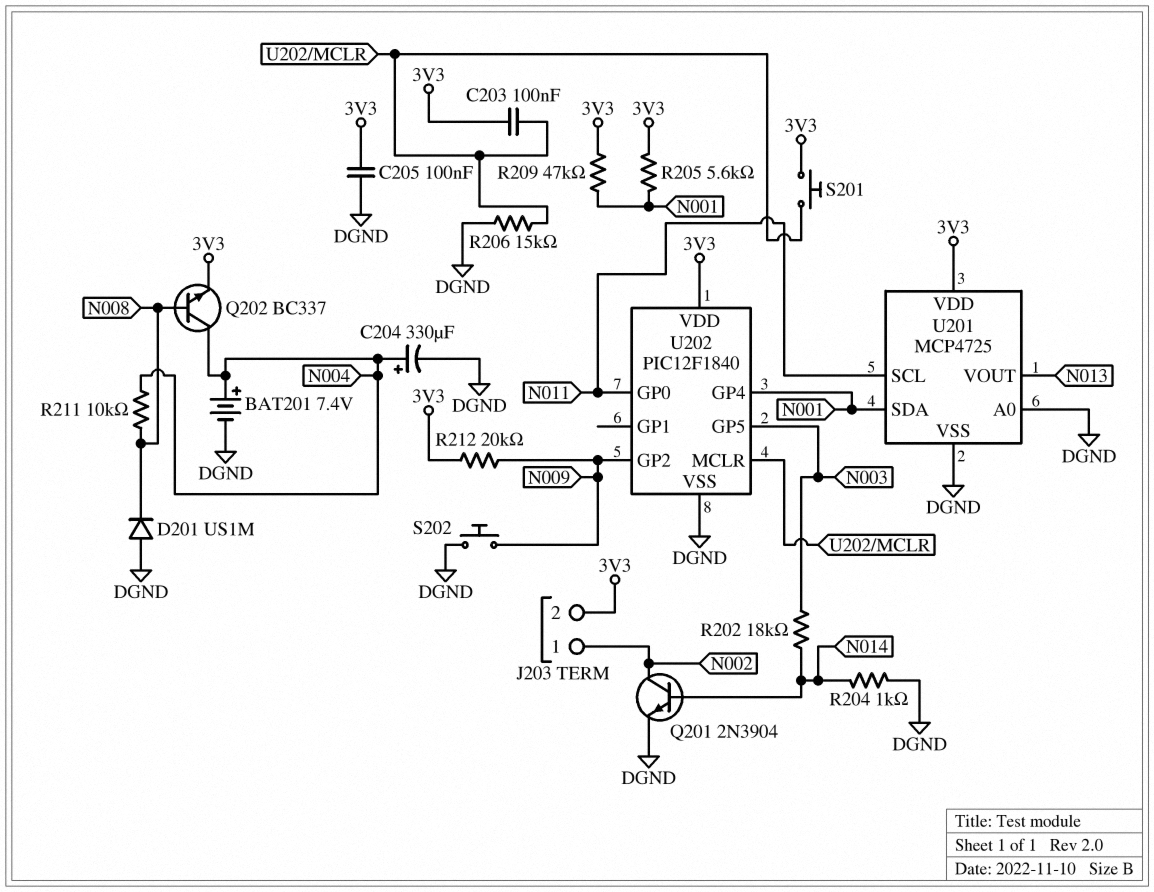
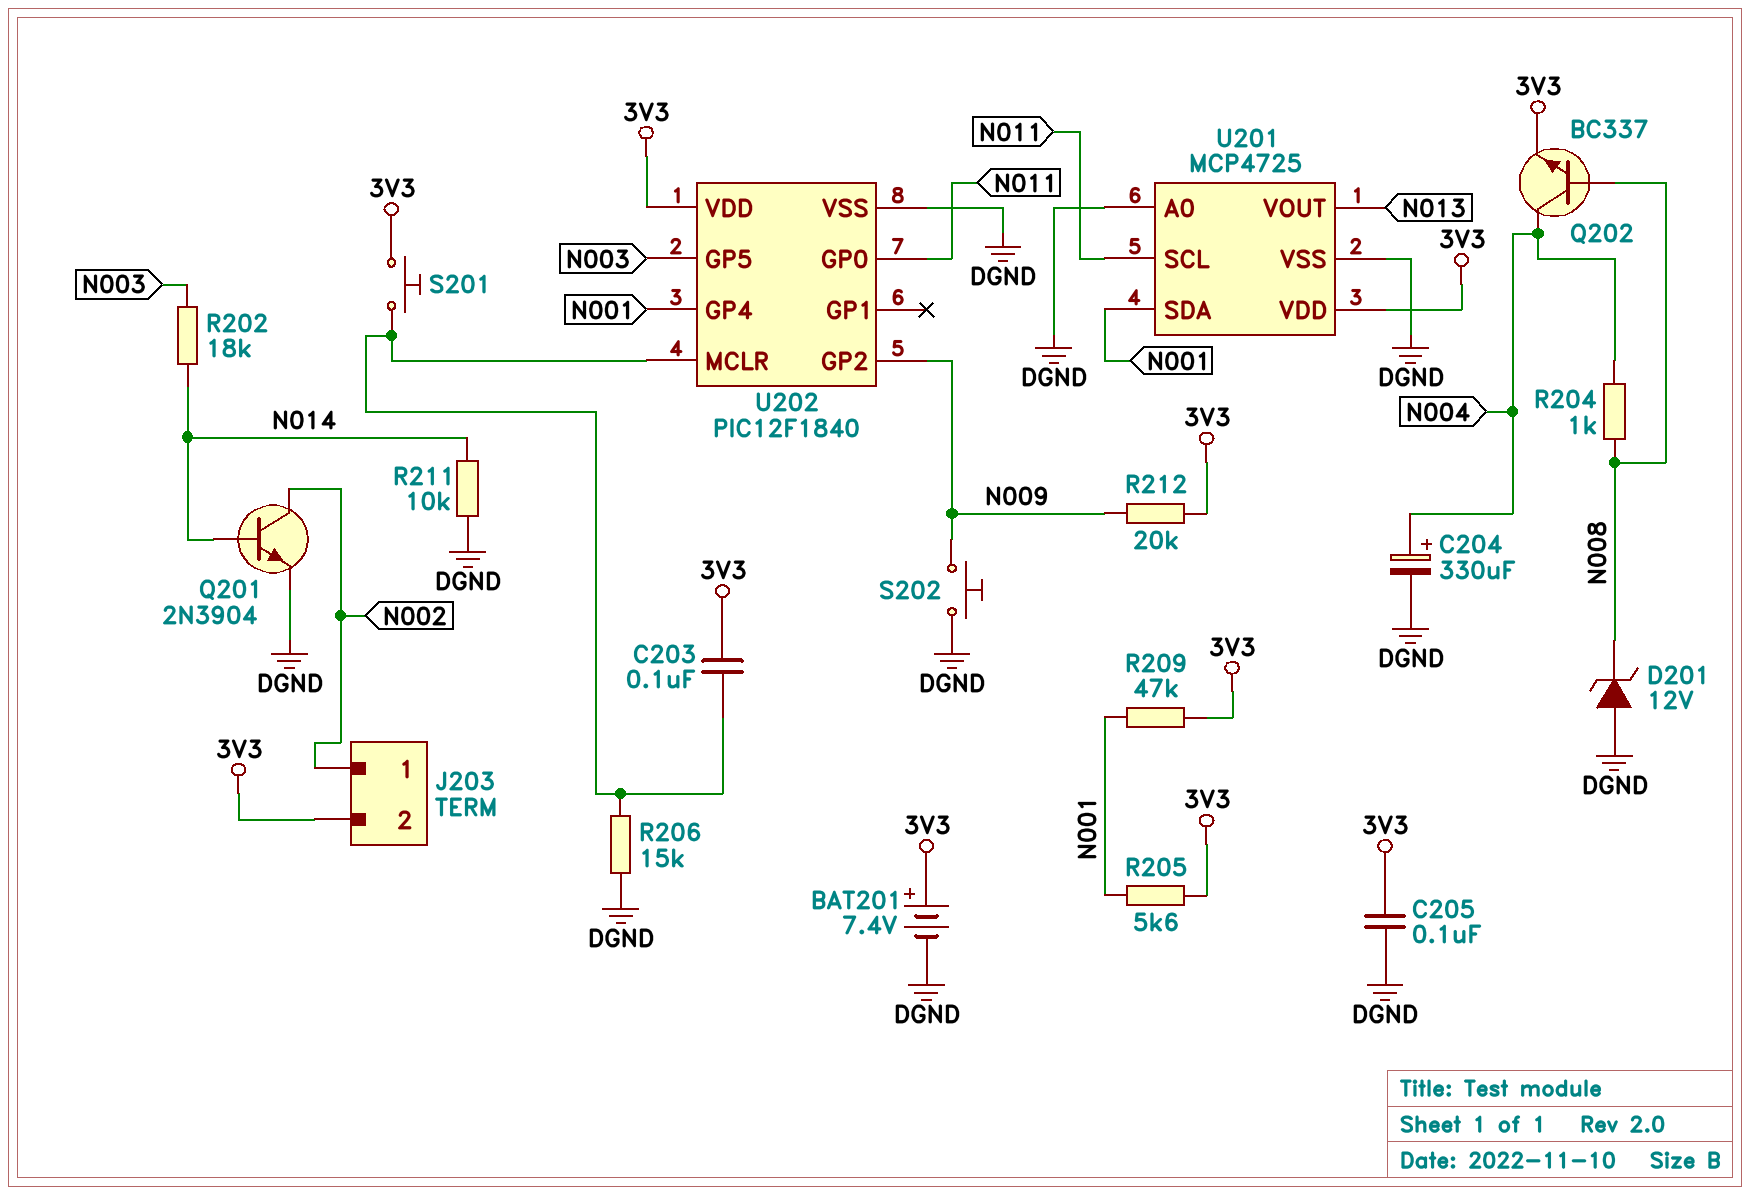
BAT201: 7.4V (plus N004, minus DGND) -> 7.4V (plus 3V3, minus DGND)
D201: diode US1M (A DGND, K N008) -> zener 12V (A DGND, K N008)
R204: 1k (DGND, N014) -> 1k (N004, N008)
R211: 10k (N004, N008) -> 10k (DGND, N014)

